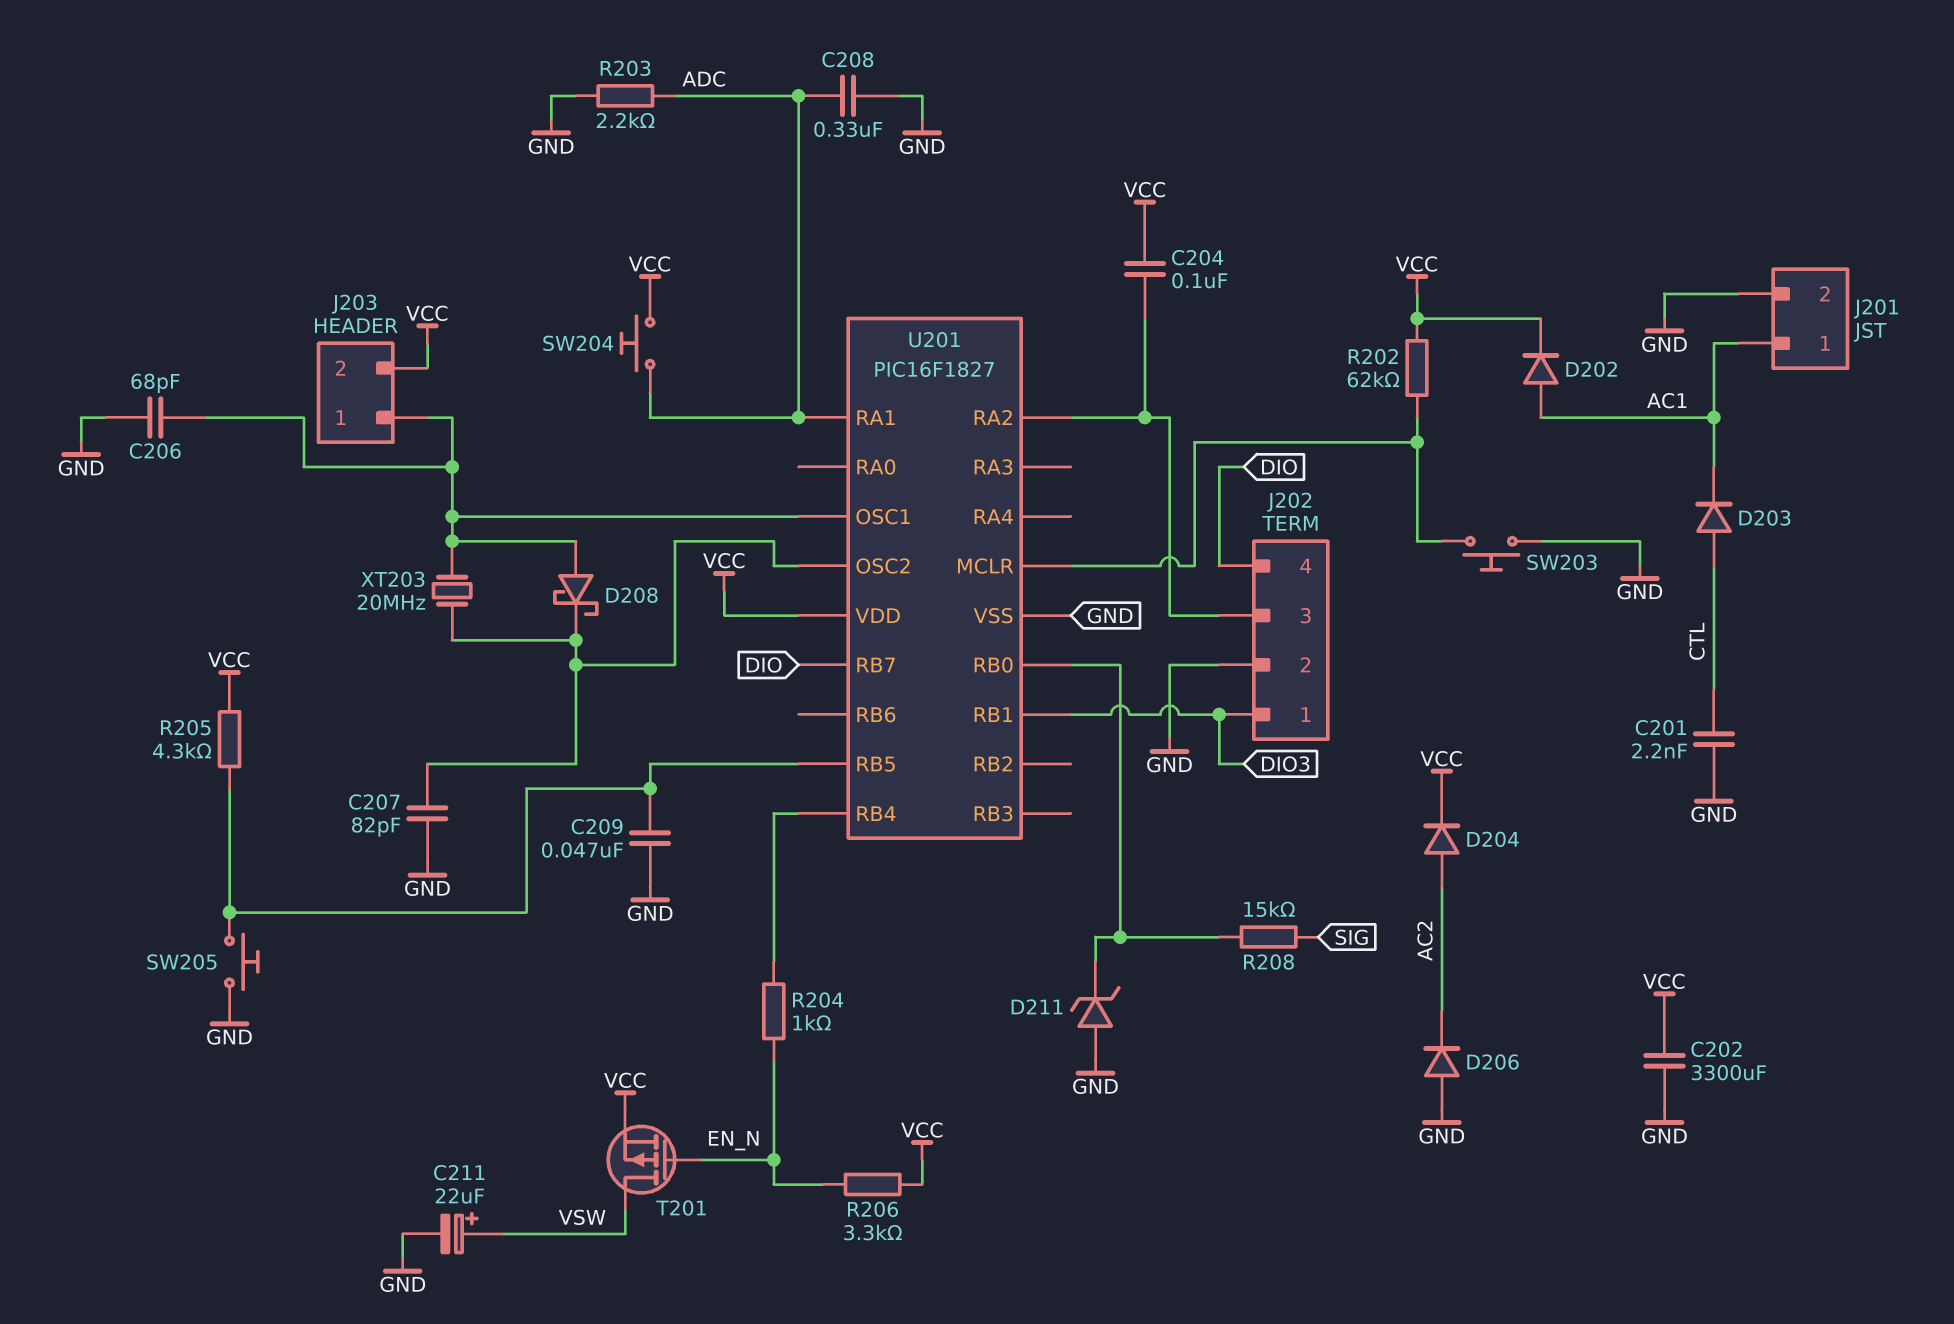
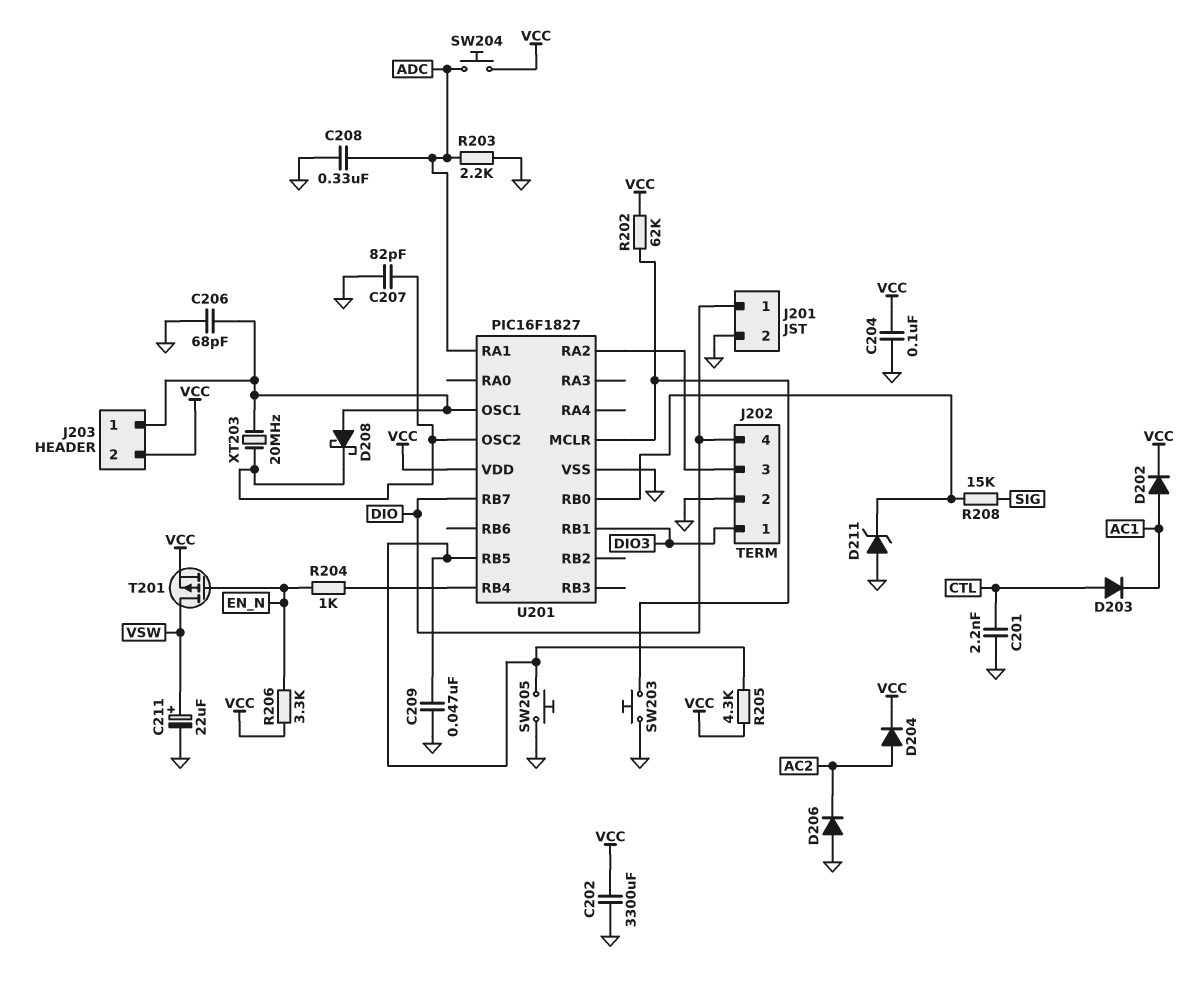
C204: 100nF (J202/3, VCC) -> 100nF (GND, VCC)
J201 pin 1: AC1 -> DIO

